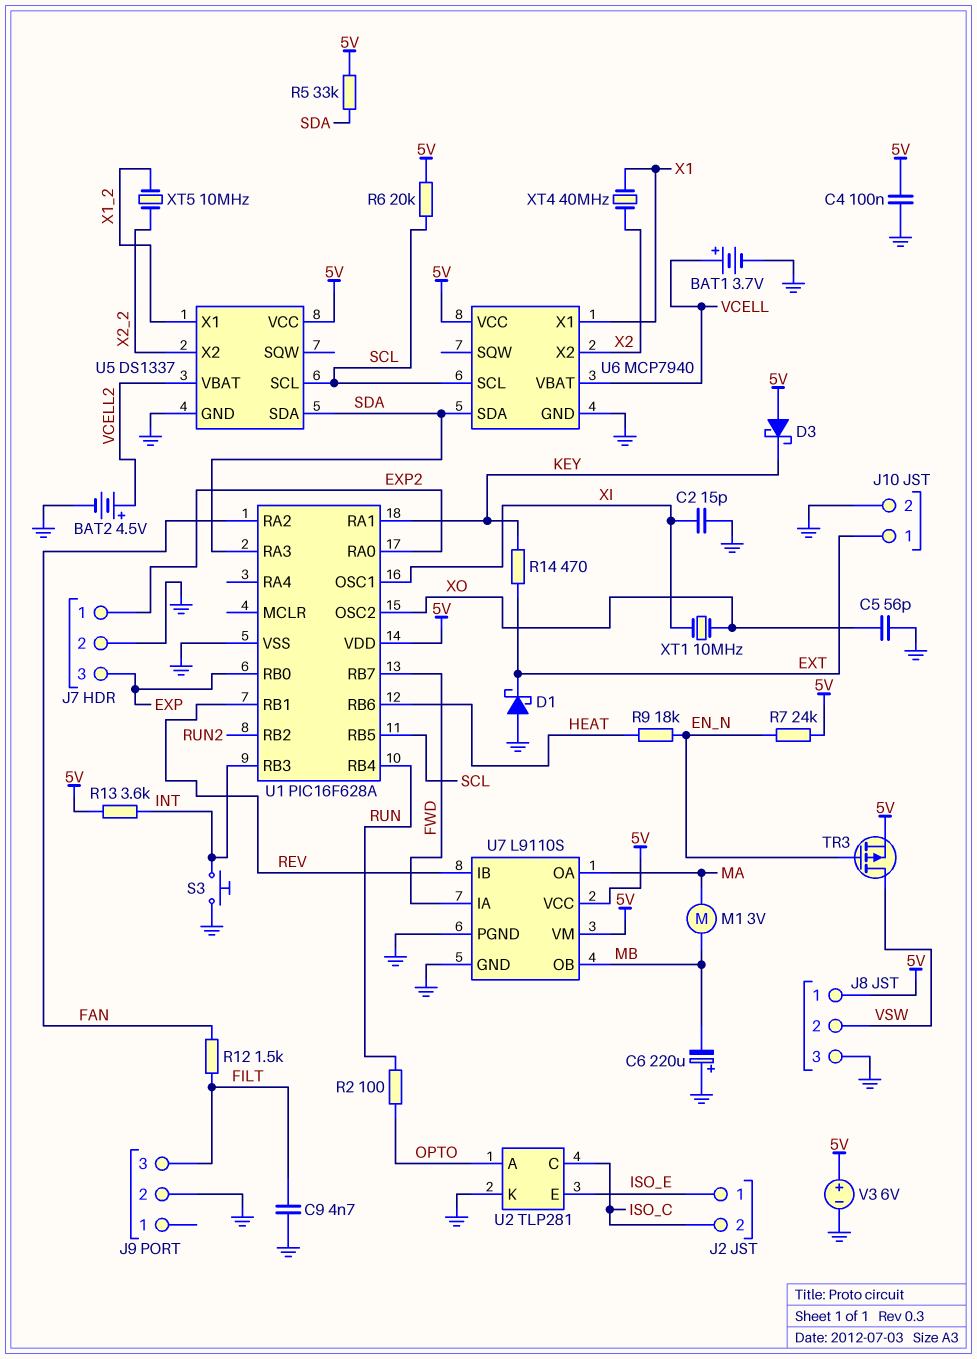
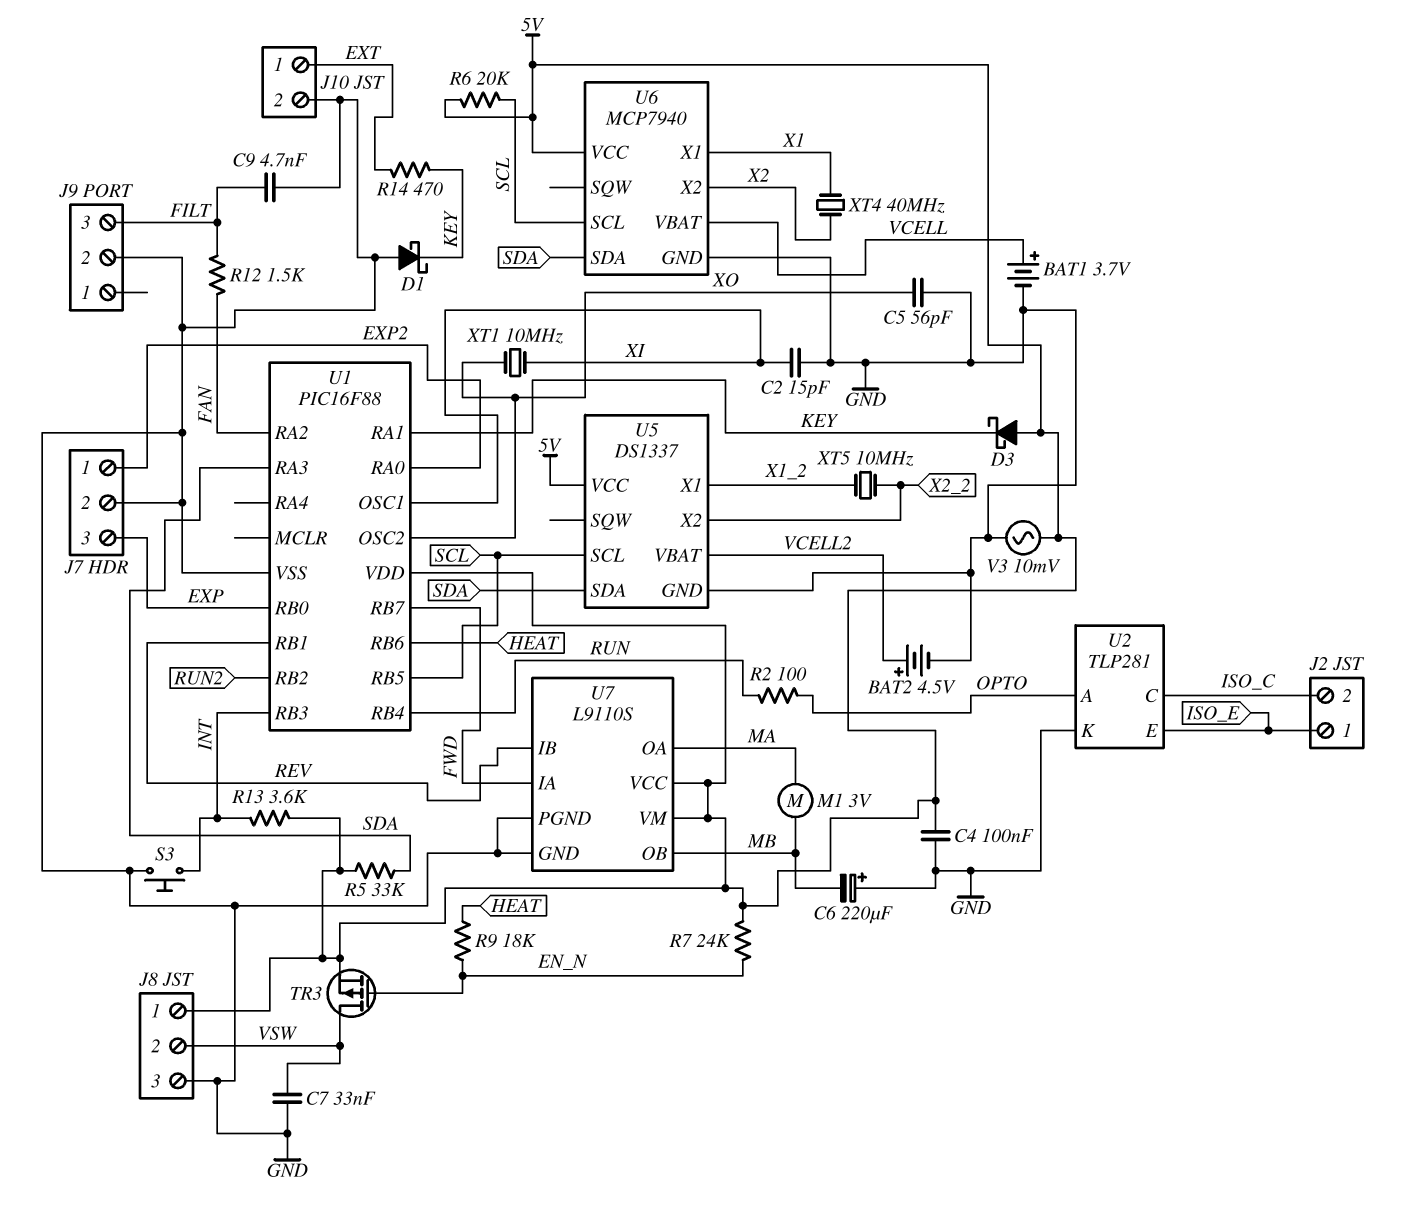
C7: none -> 33nF (GND, VSW)
D1: schottky (A GND, K EXT) -> schottky (A GND, K KEY)
U1: PIC16F628A -> PIC16F88
V3: 6V (plus 5V, minus GND) -> AC 10mV (5V, GND)

